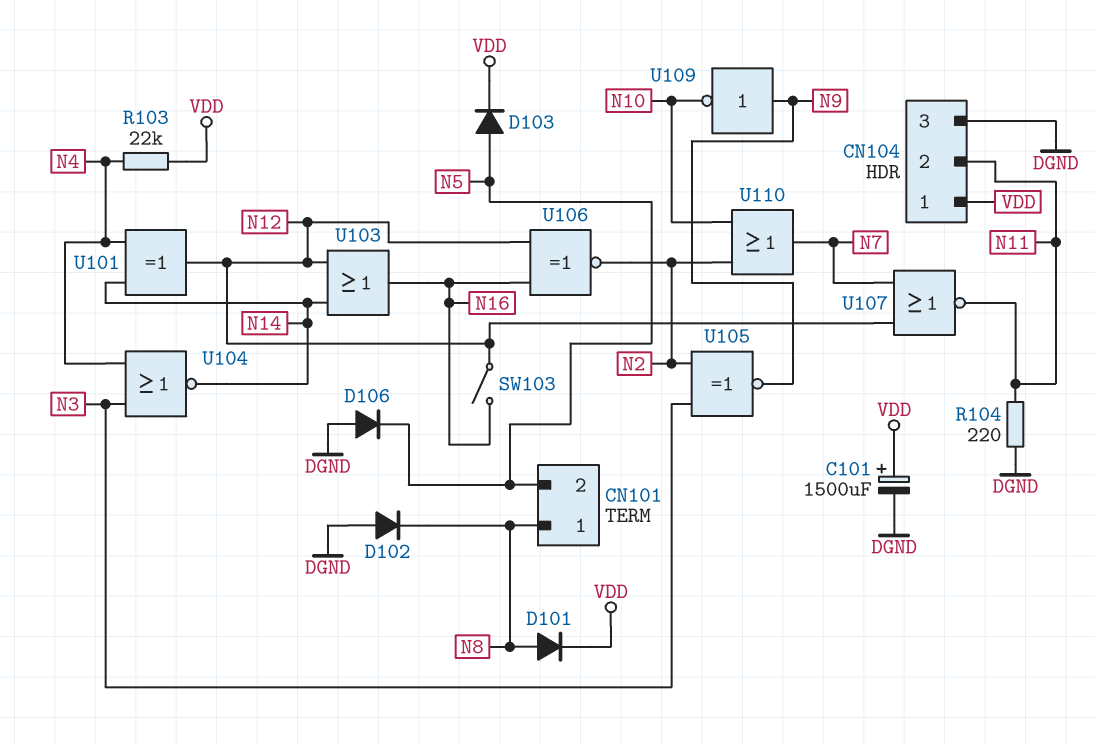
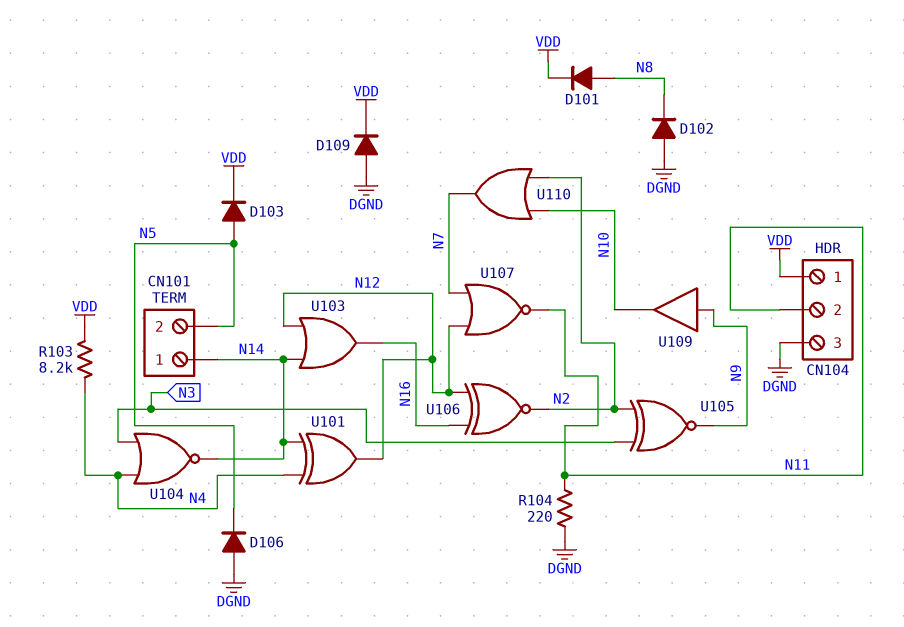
C101: 1500uF (plus VDD, minus DGND) -> none
CN101 pin 1: N8 -> N14
D109: none -> diode (A DGND, K VDD)
R103: 22k (N4, VDD) -> 8.2k (N4, VDD)
SW103: switch (N12, N16) -> none
U109: NOT (in N9, out N10) -> buffer (in N9, out N10)

